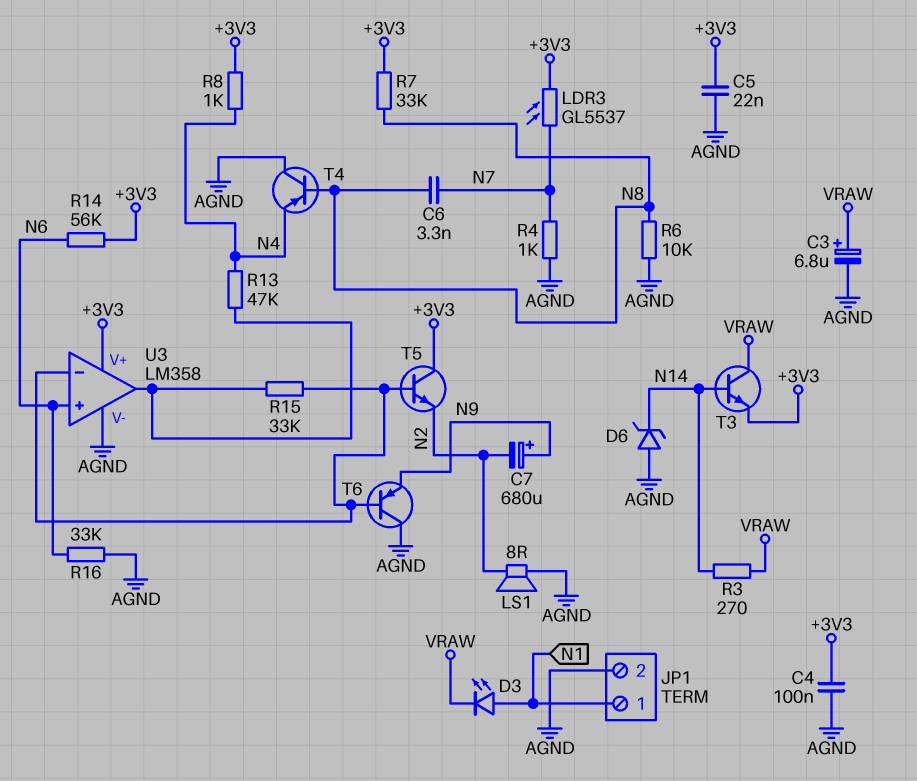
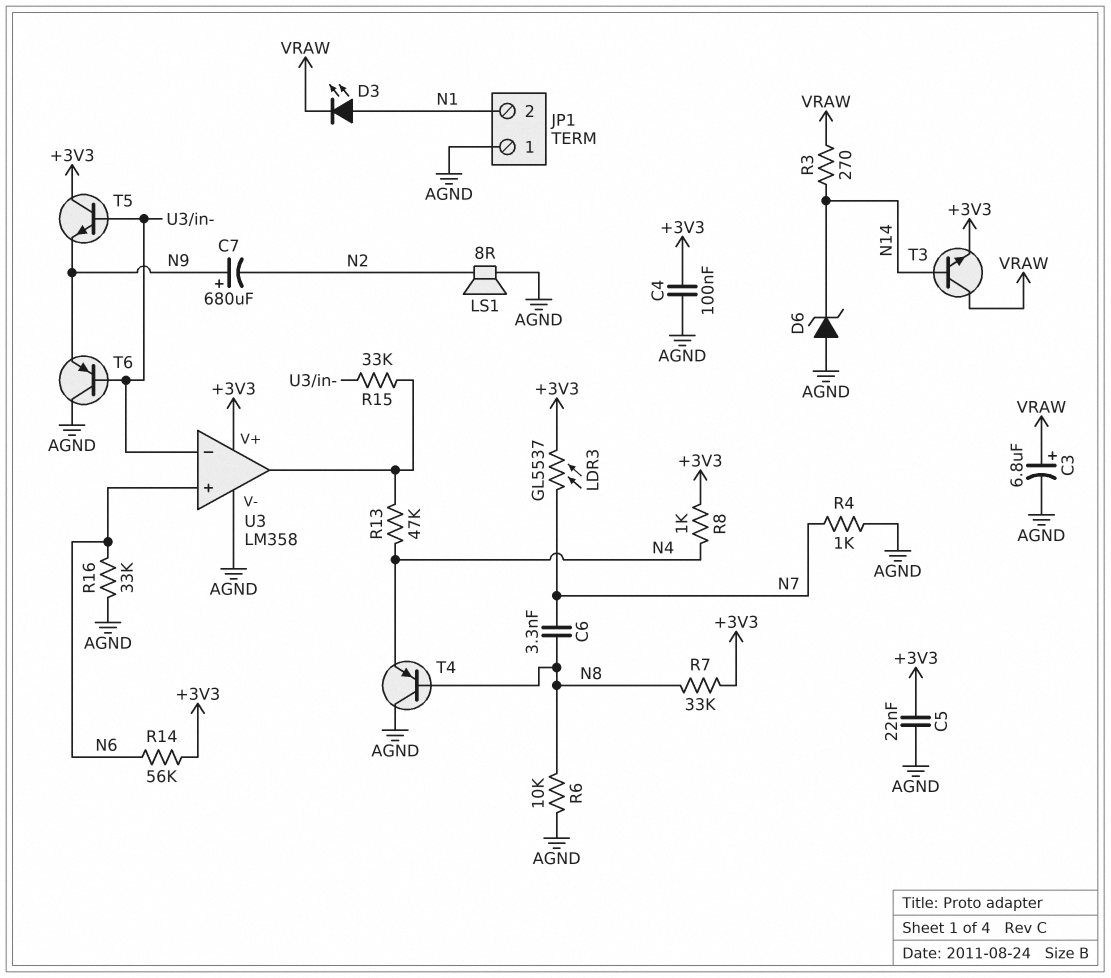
JP1 pin 1: N1 -> AGND
JP1 pin 2: AGND -> N1
T5: NPN (B U3/in-, C +3V3, E N2) -> NPN (B U3/in-, C +3V3, E N9)

